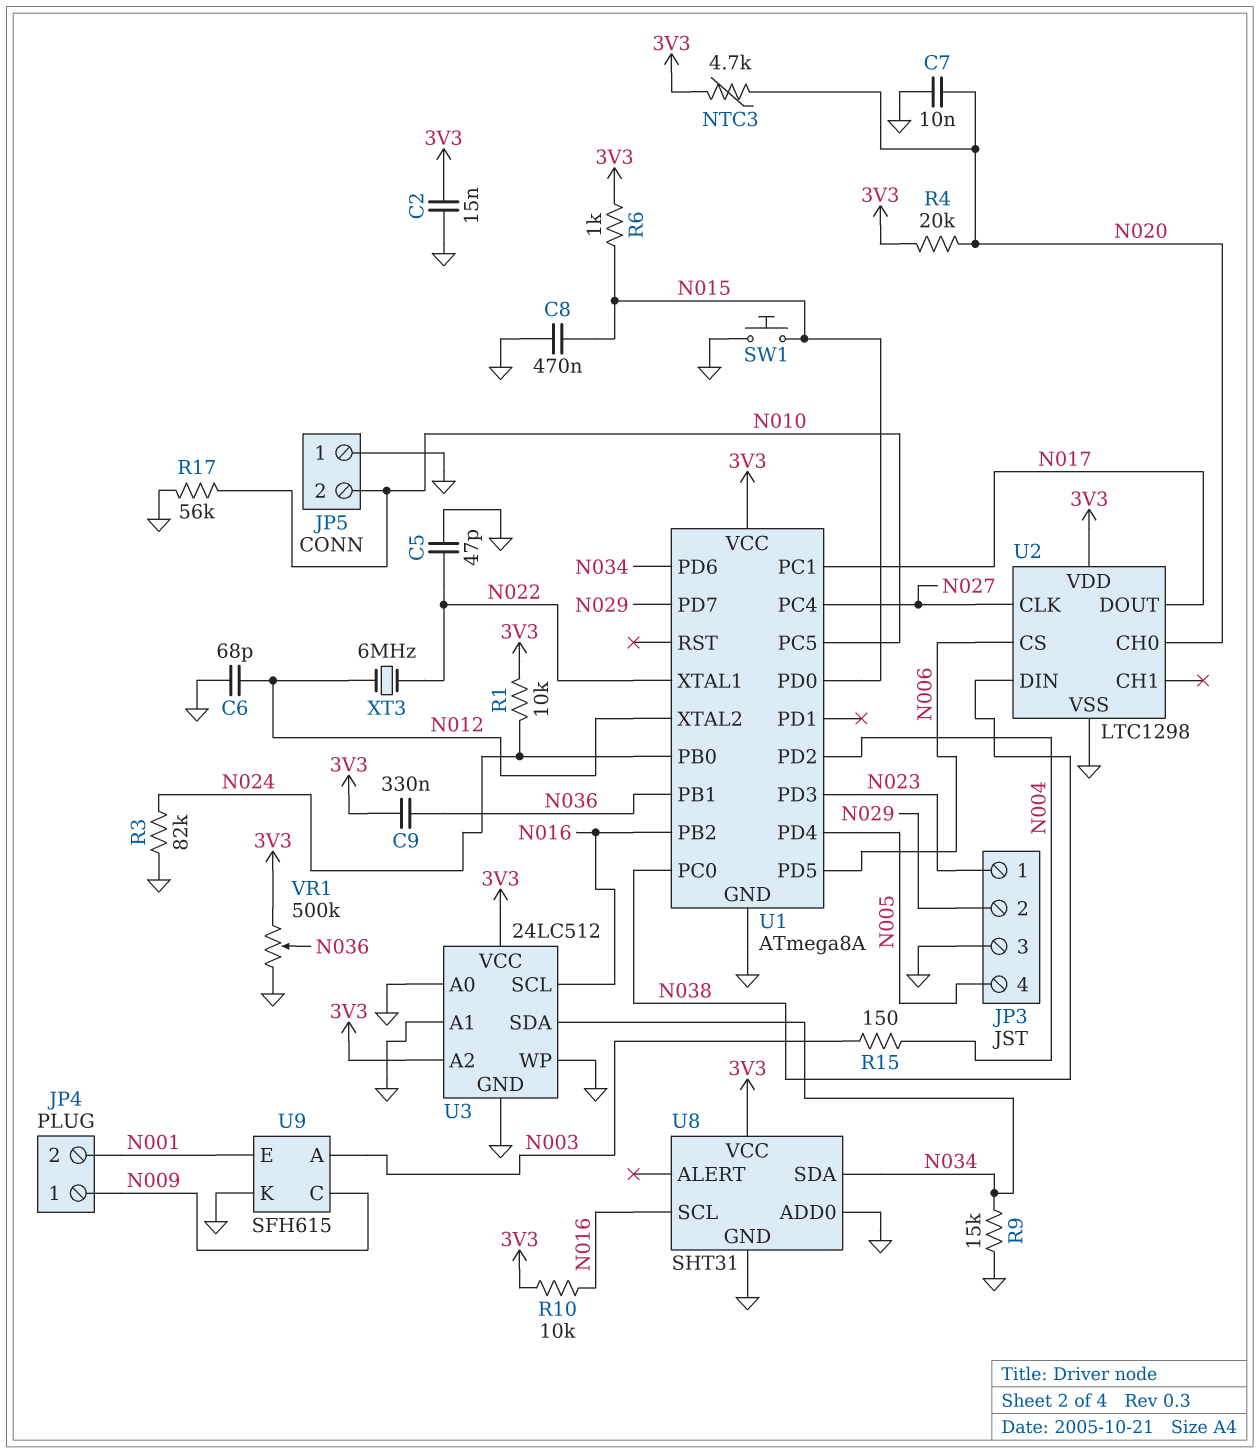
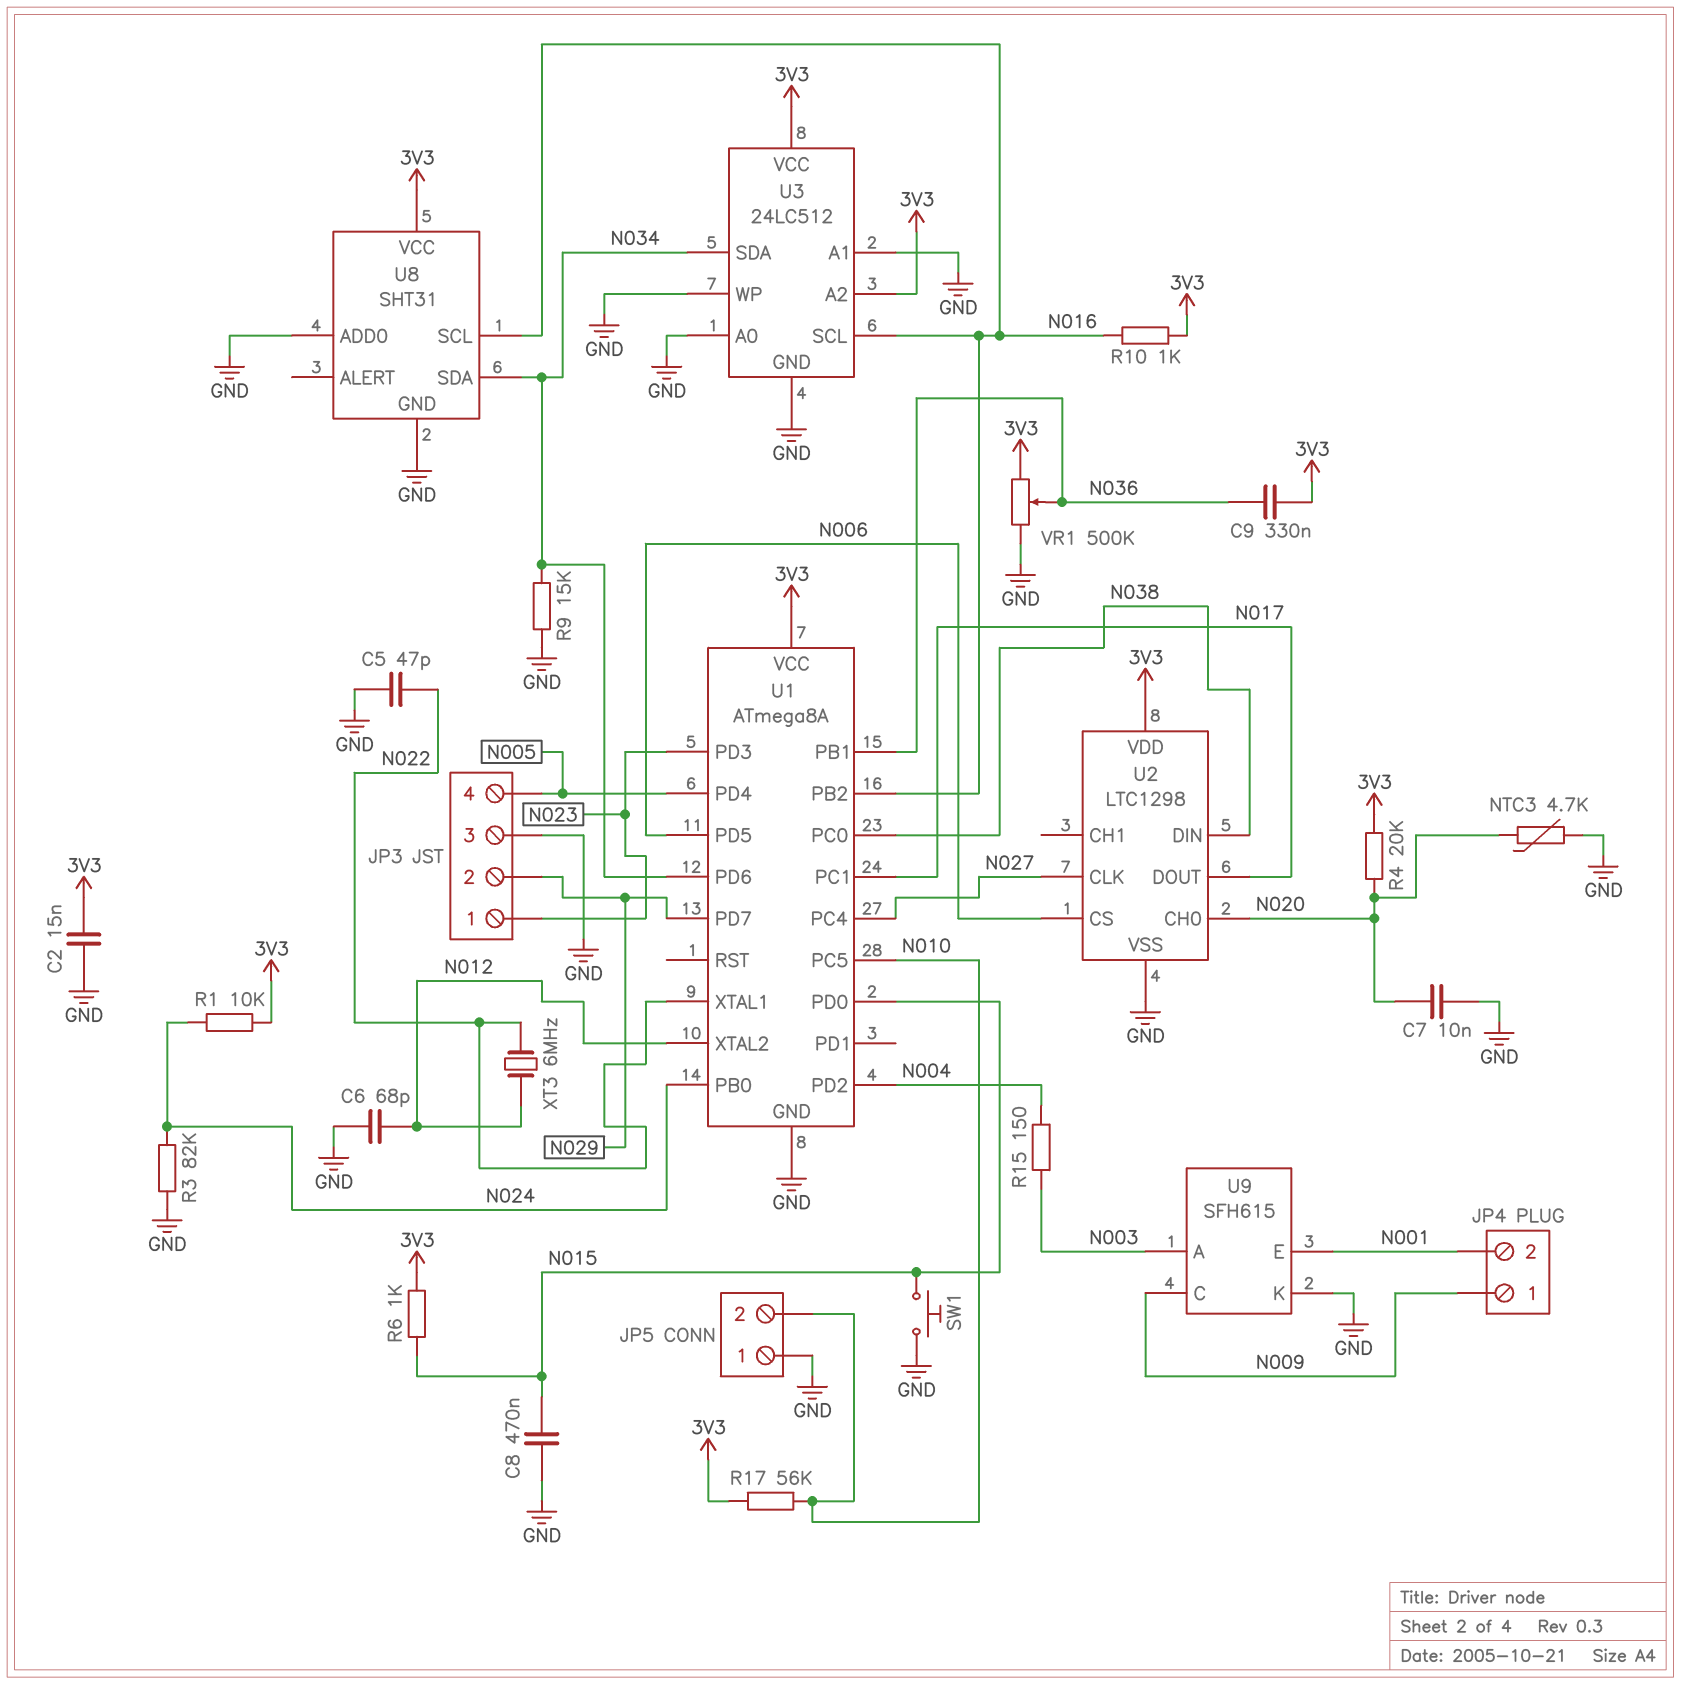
NTC3: 4.7k (3V3, N020) -> 4.7k (GND, N020)
R10: 10k (3V3, N016) -> 1k (3V3, N016)
R17: 56k (GND, N010) -> 56k (3V3, N010)

